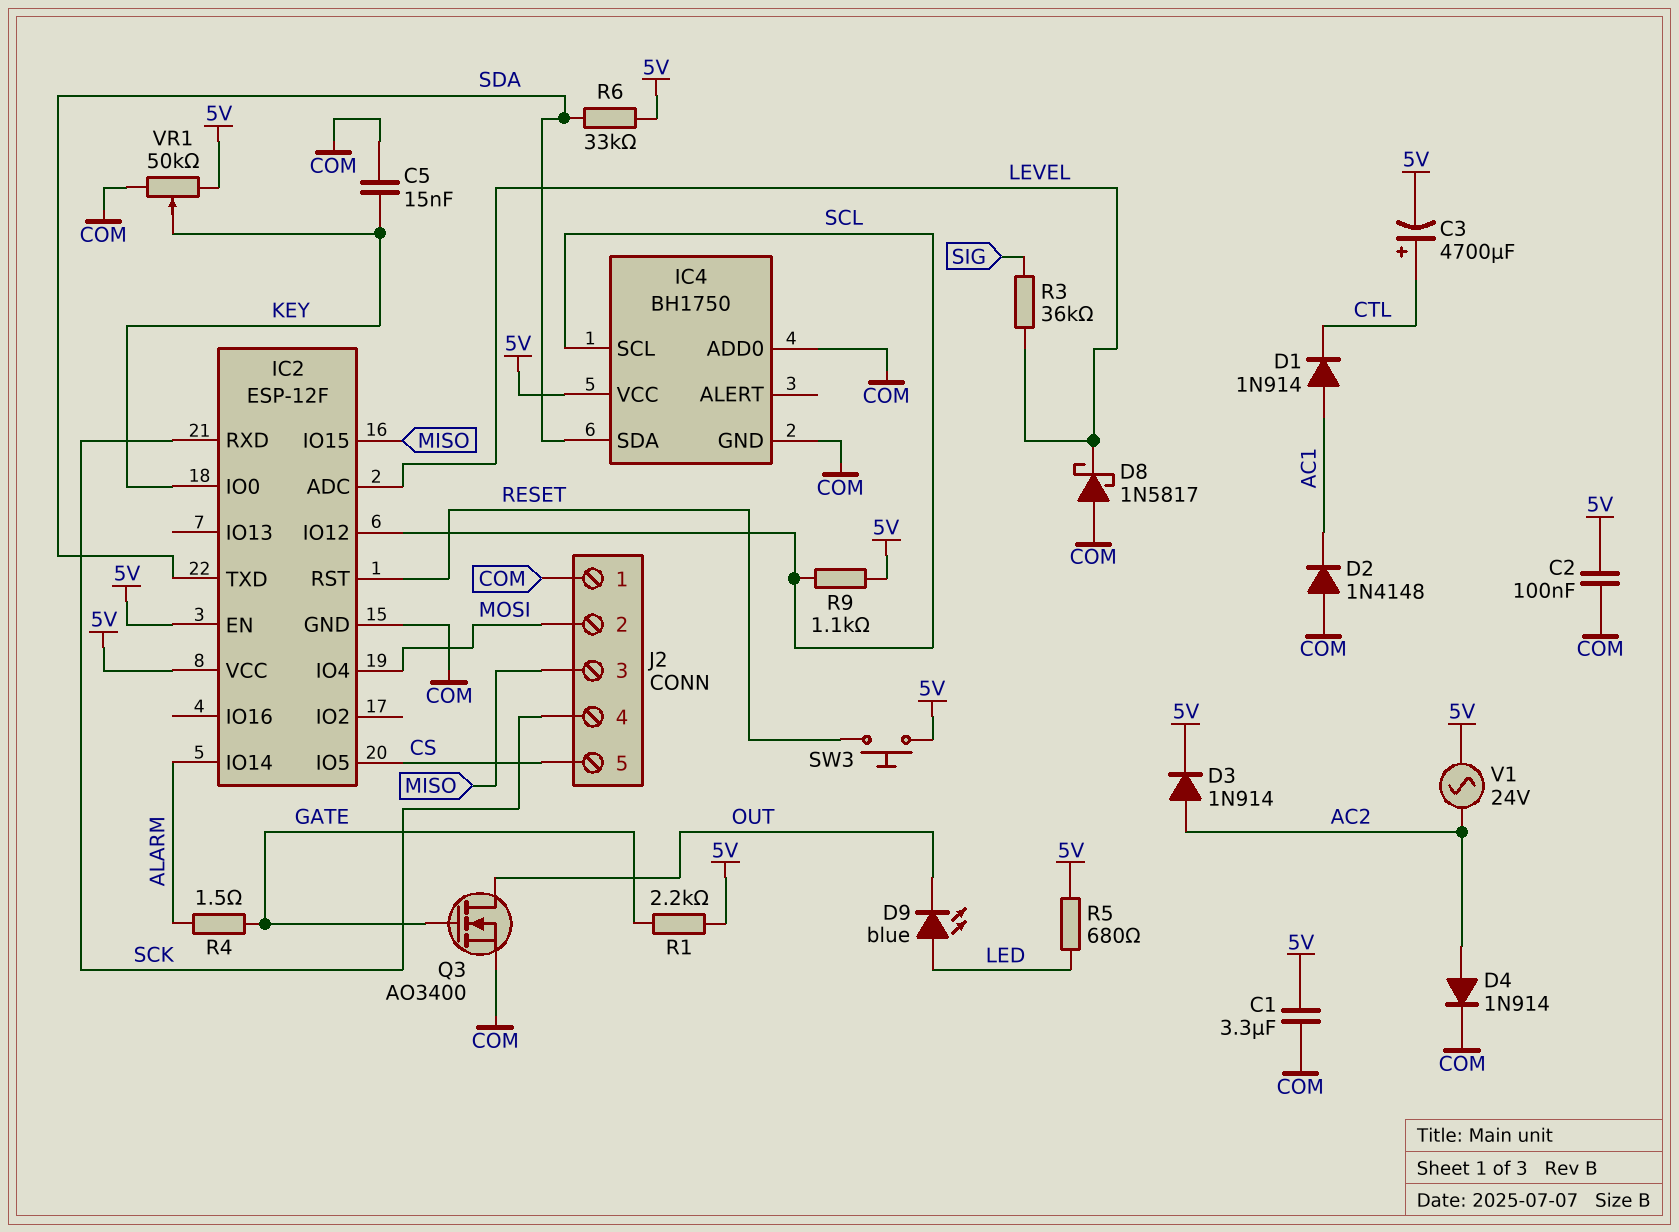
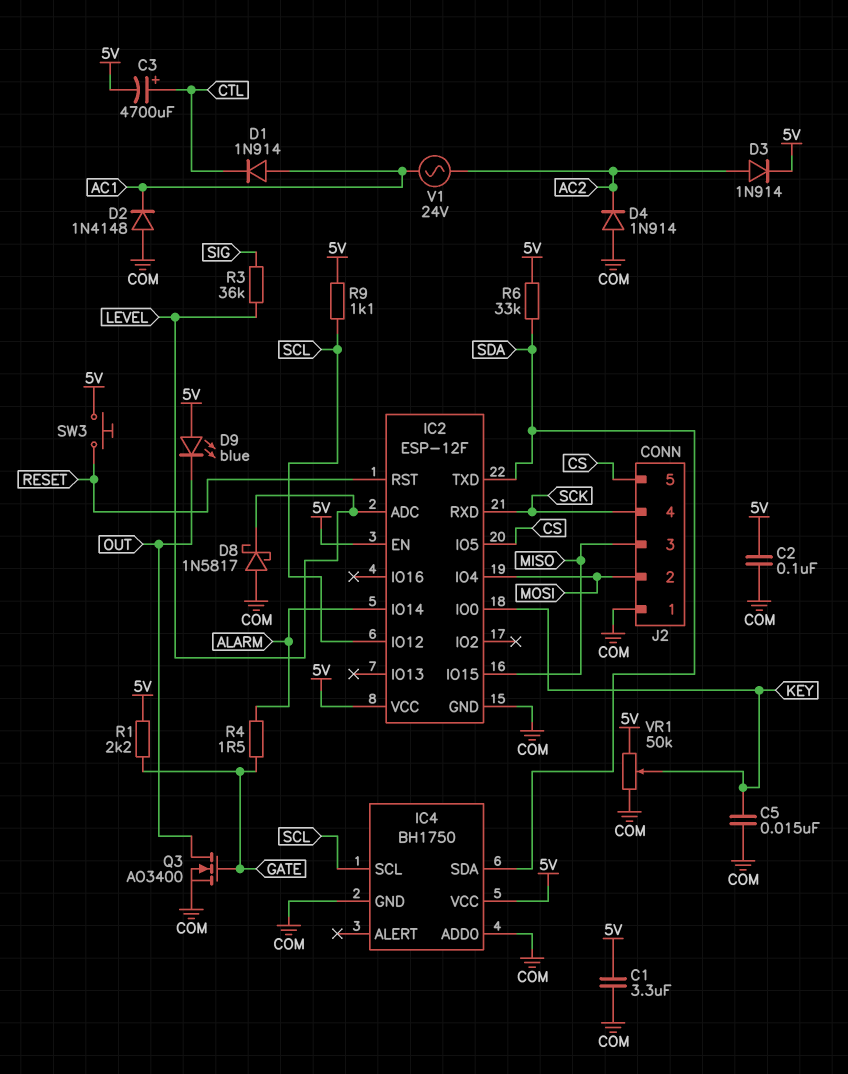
D4: diode 1N914 (A AC2, K COM) -> diode 1N914 (A COM, K AC2)
D9: LED blue (A LED, K OUT) -> LED blue (A 5V, K OUT)
R5: 680 (5V, LED) -> none
V1: AC 24V (5V, AC2) -> AC 24V (AC1, AC2)

